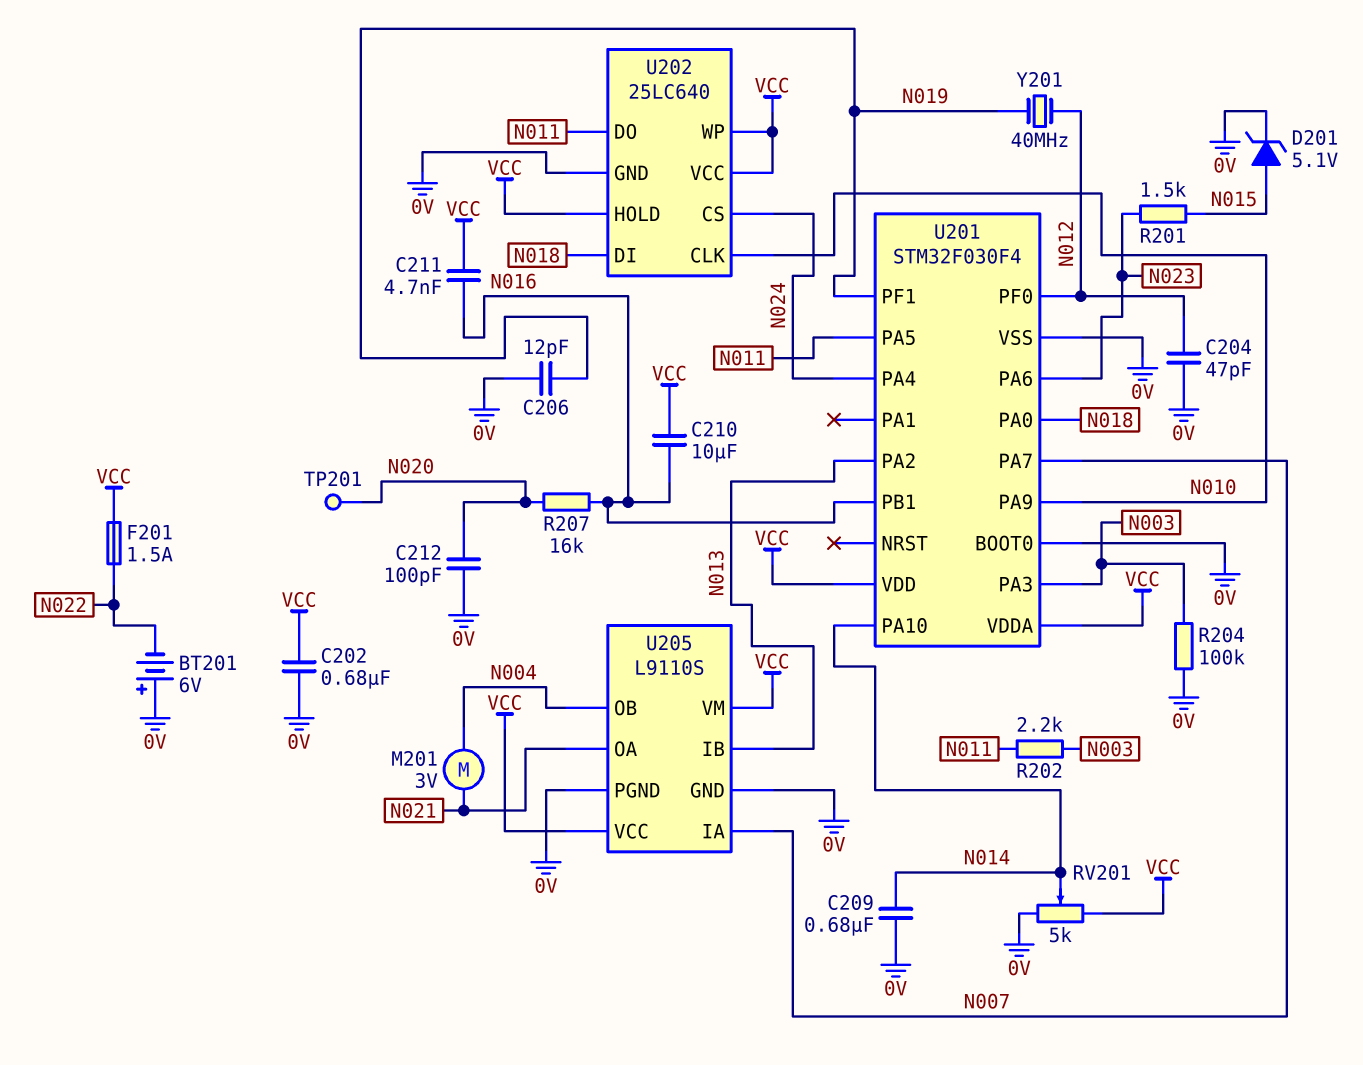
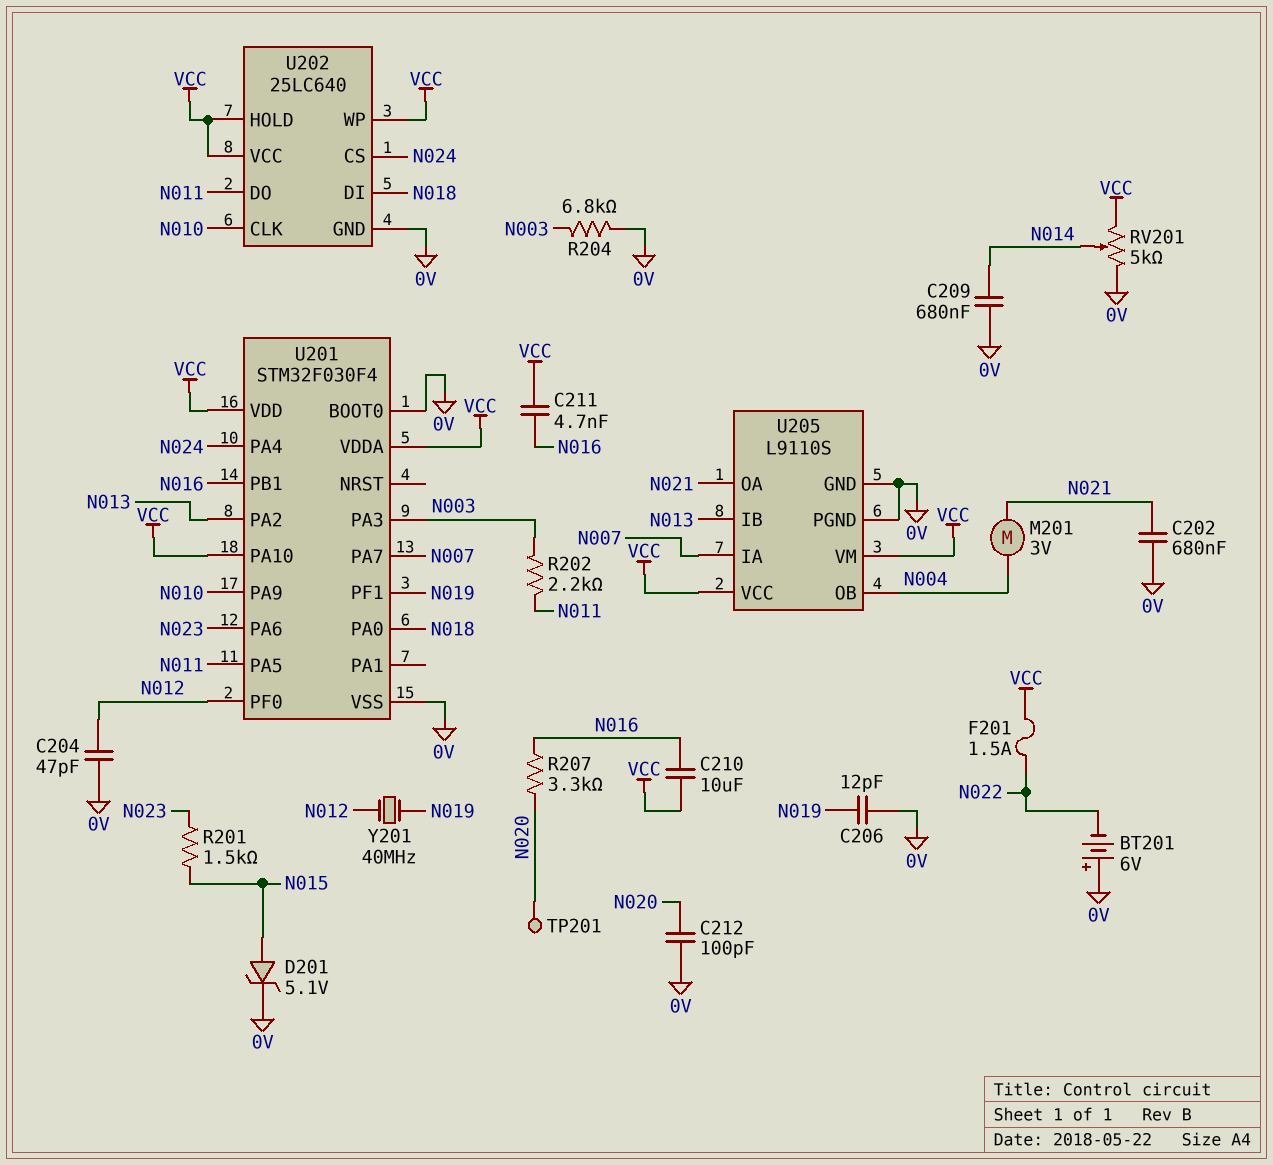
C202: 680nF (0V, VCC) -> 680nF (0V, N021)
R204: 100k (0V, N003) -> 6.8k (0V, N003)
R207: 16k (N016, N020) -> 3.3k (N016, N020)
U201 pin PA10: N014 -> VCC

